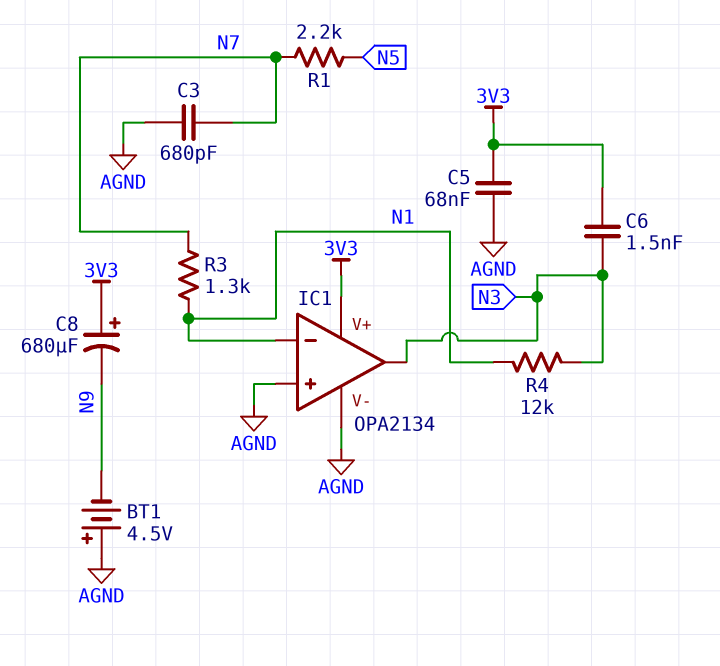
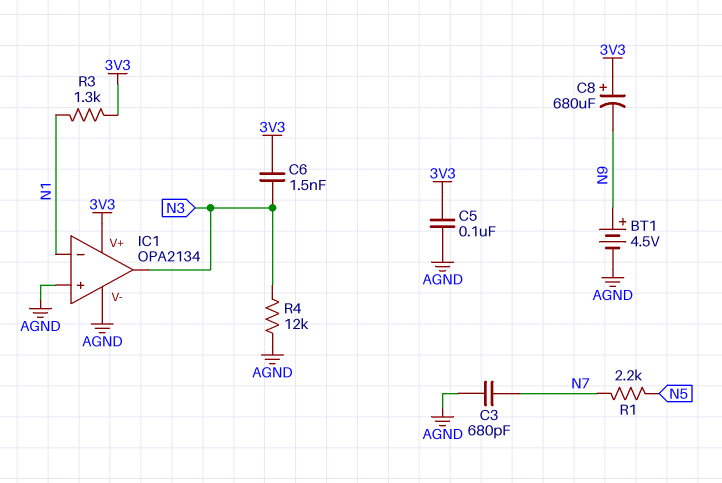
BT1: 4.5V (plus AGND, minus N9) -> 4.5V (plus N9, minus AGND)
C5: 68nF (3V3, AGND) -> 100nF (3V3, AGND)
R3: 1.3k (N1, N7) -> 1.3k (3V3, N1)
R4: 12k (N1, N3) -> 12k (AGND, N3)

